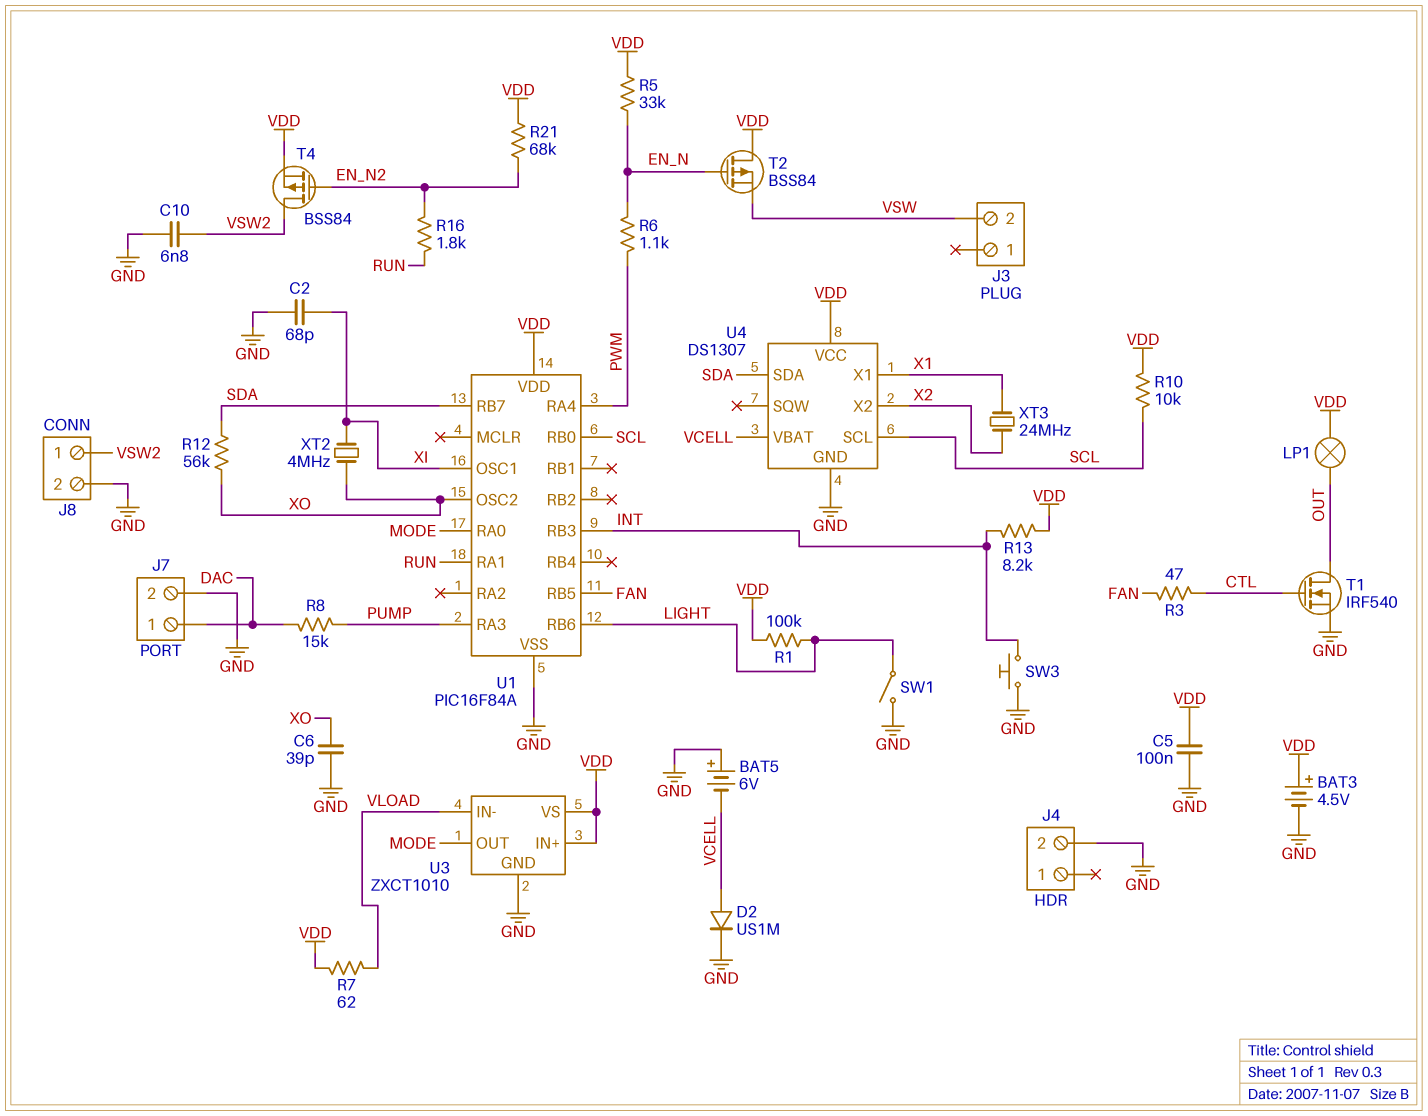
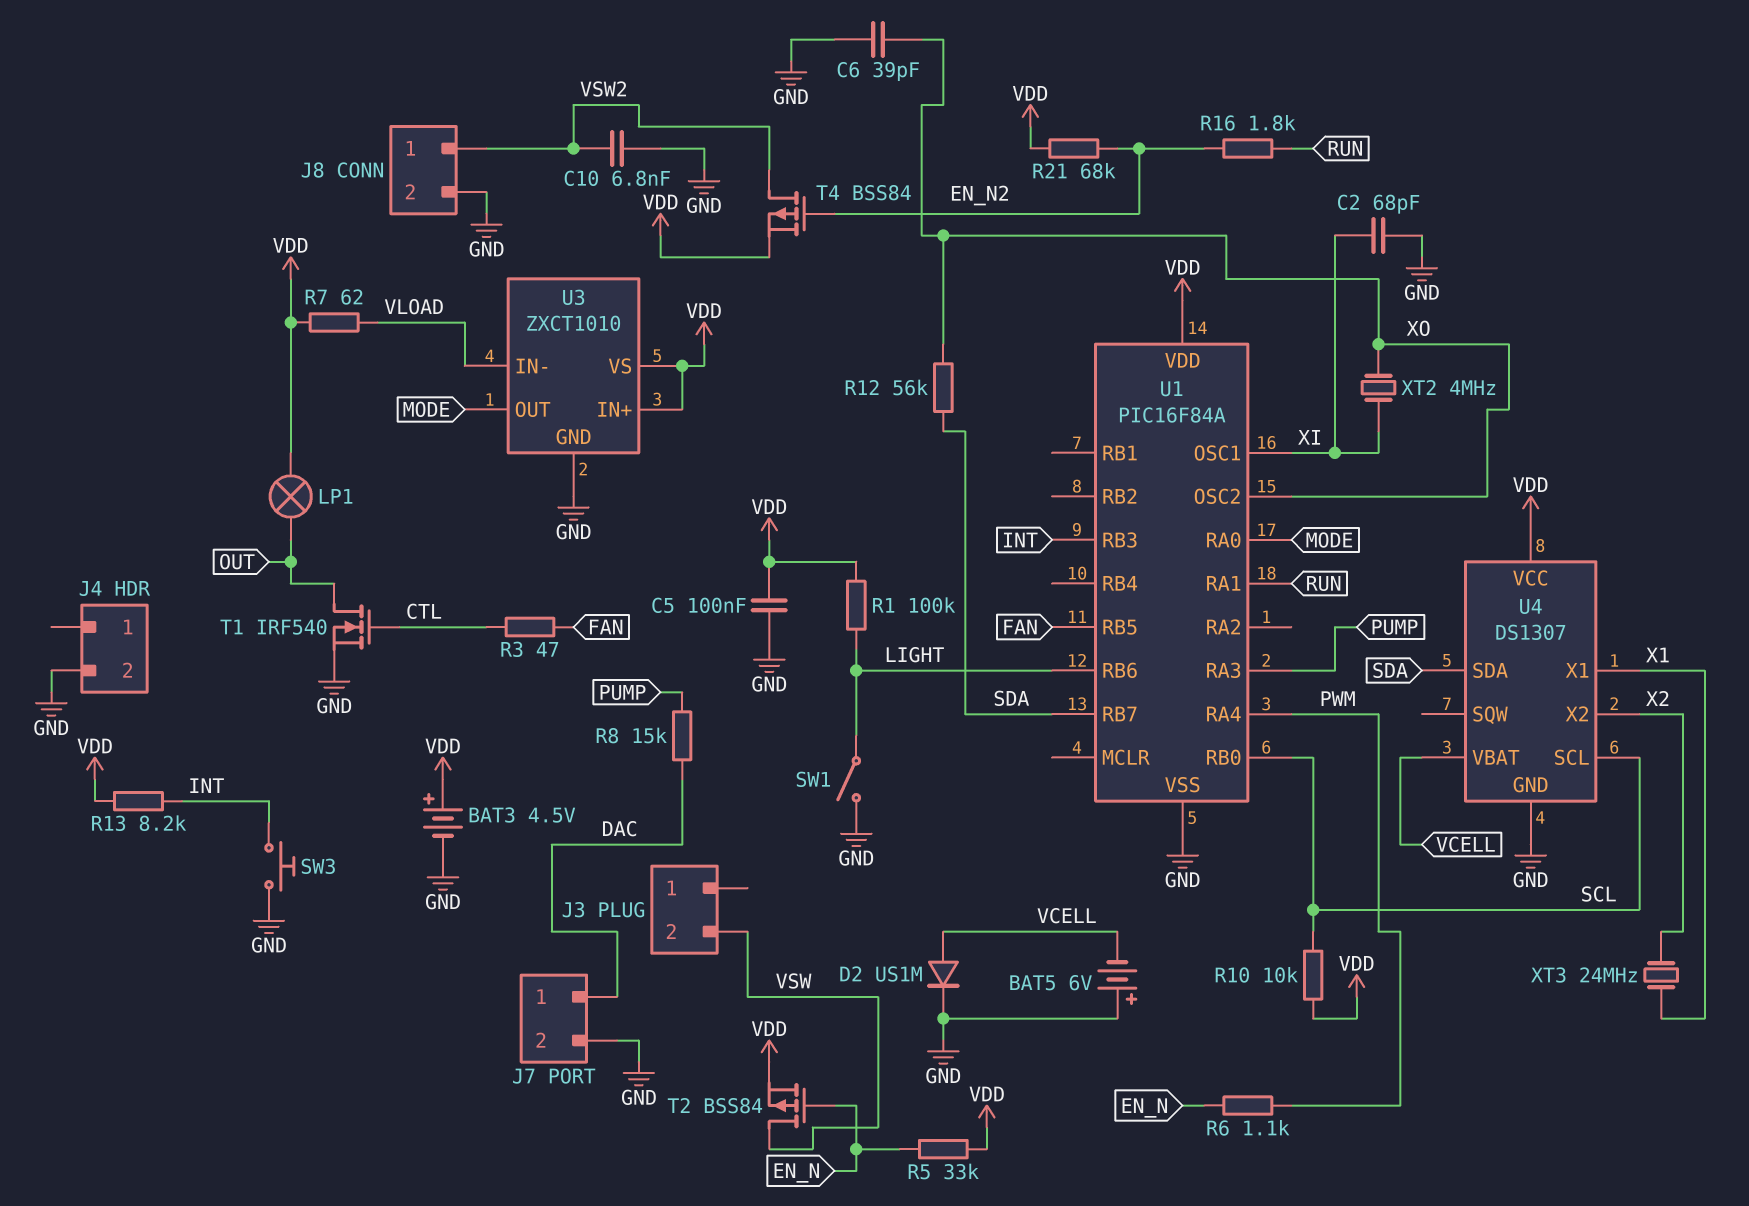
T2: PMOS BSS84 (G EN_N, D VDD, S VSW) -> PMOS BSS84 (G EN_N, D VSW, S VDD)

